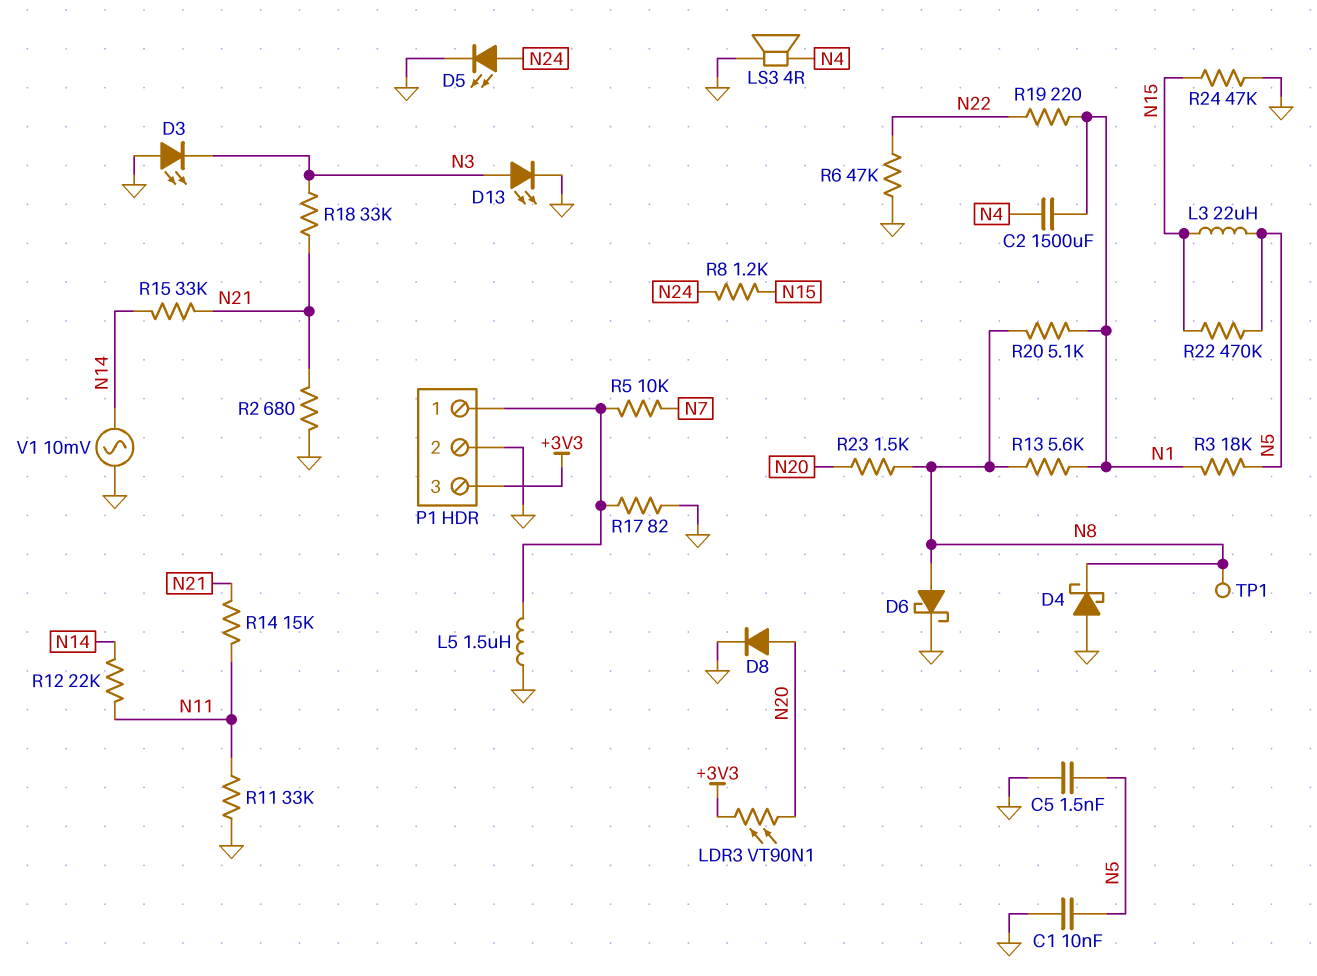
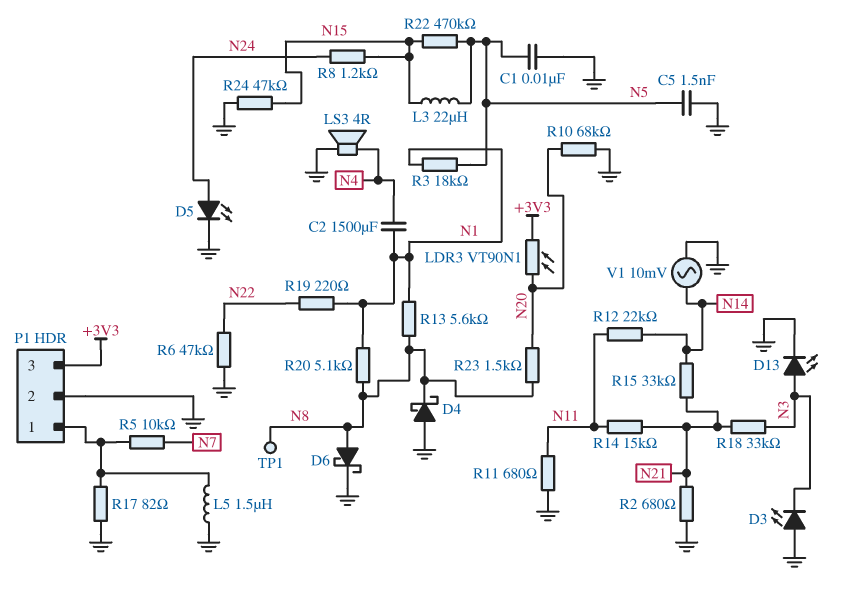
D8: diode (A N20, K GND) -> none
R10: none -> 68k (GND, N20)
R11: 33k (GND, N11) -> 680 (GND, N11)

